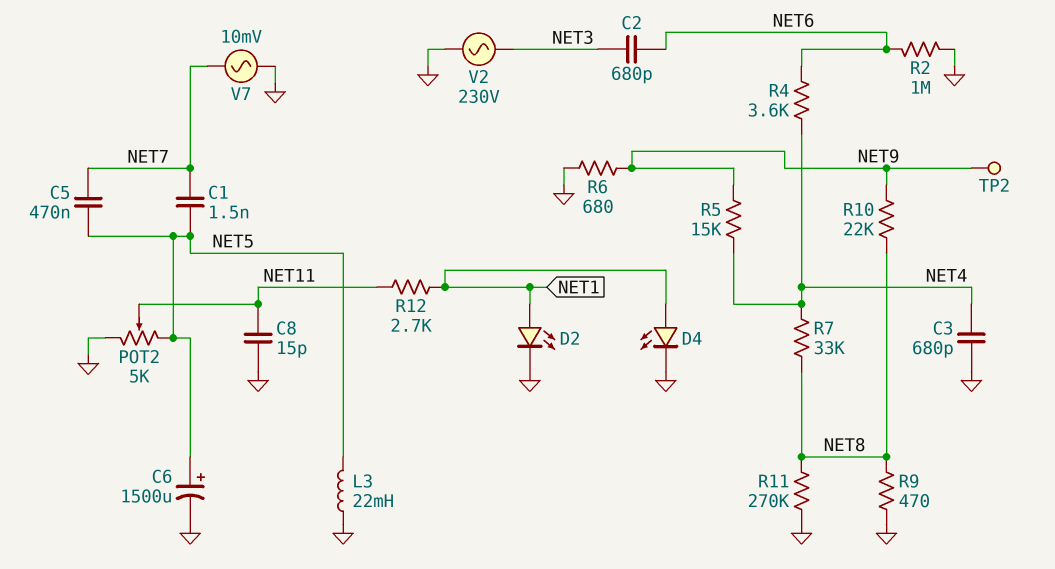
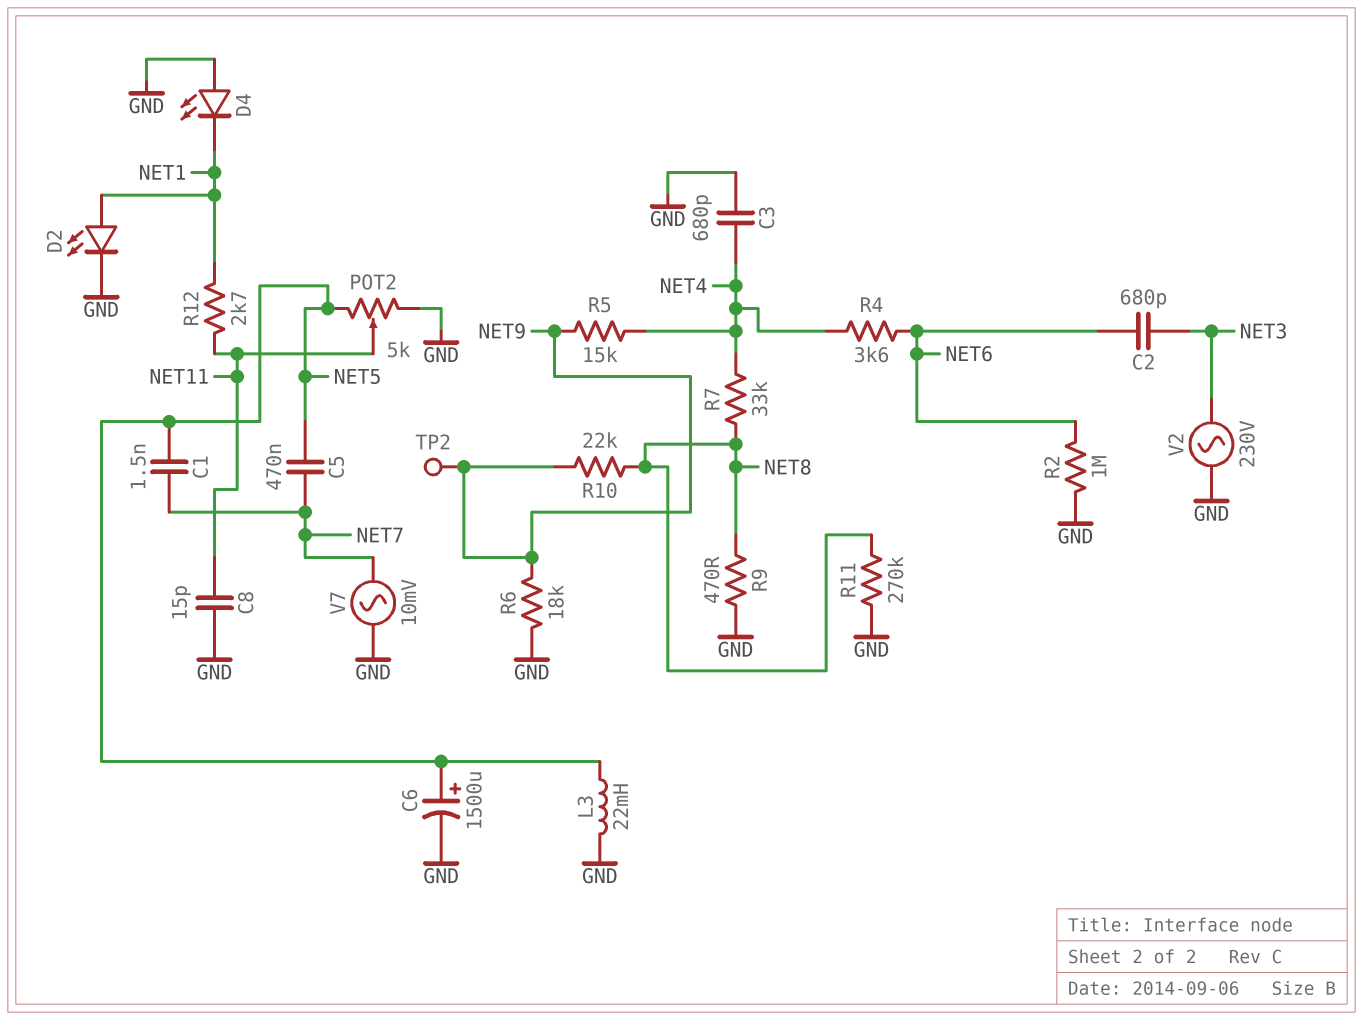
D4: LED (A NET1, K GND) -> LED (A GND, K NET1)
R6: 680 (GND, NET9) -> 18k (GND, NET9)

